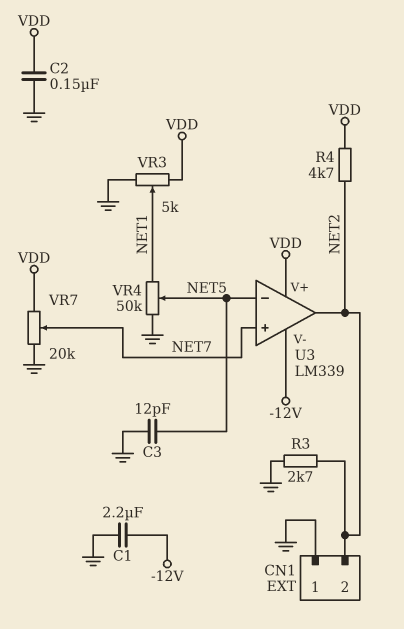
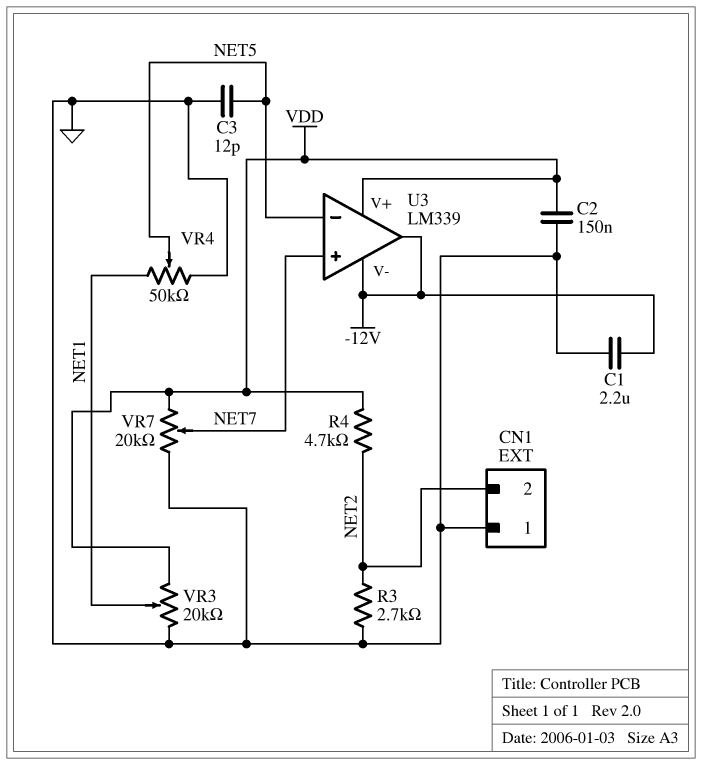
U3 pin out: NET2 -> -12V
VR3: 5k (GND, VDD, wiper NET1) -> 20k (GND, VDD, wiper NET1)

